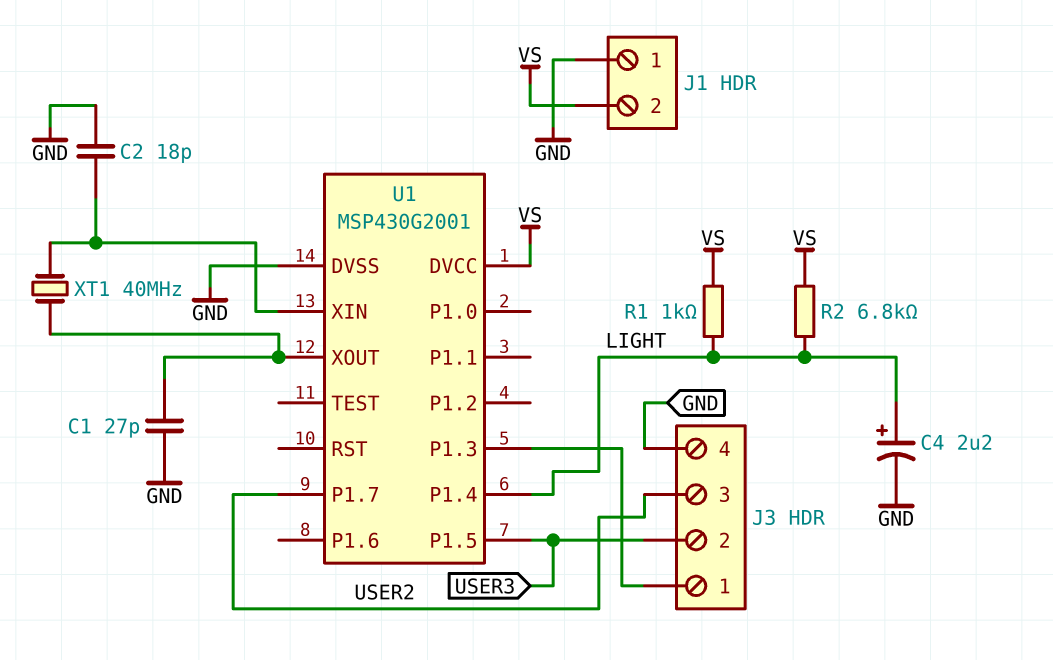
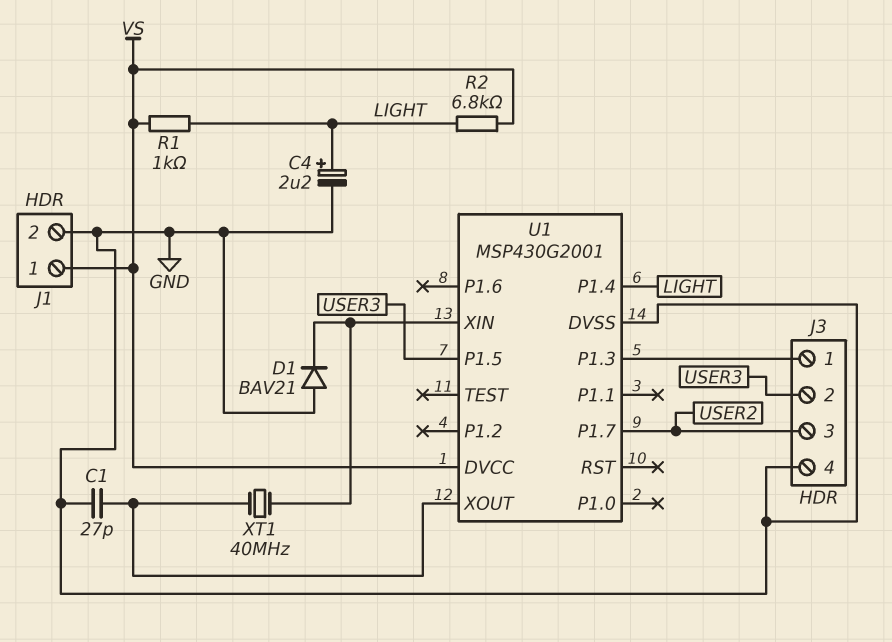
C2: 18pF (GND, U1/XIN) -> none
D1: none -> diode BAV21 (A GND, K U1/XIN)
J1 pin 1: GND -> VS
J1 pin 2: VS -> GND

